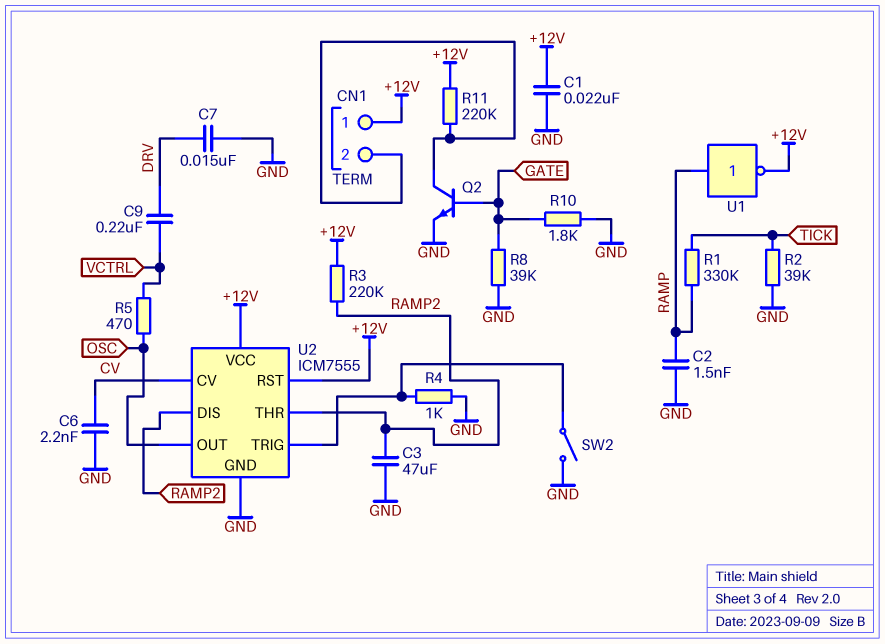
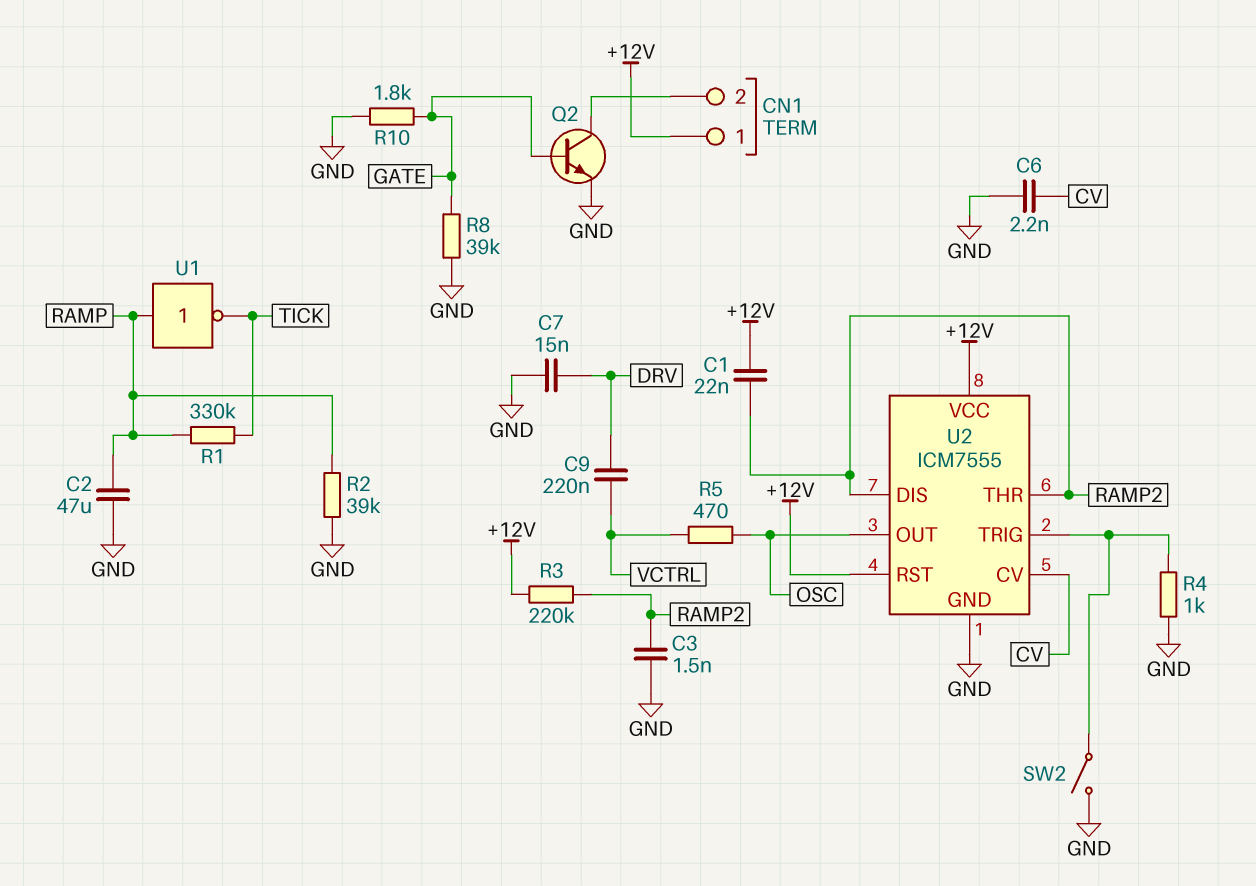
C1: 22nF (+12V, GND) -> 22nF (+12V, RAMP2)
C2: 1.5nF (GND, RAMP) -> 47uF (GND, RAMP)
C3: 47uF (GND, RAMP2) -> 1.5nF (GND, RAMP2)
R2: 39k (GND, TICK) -> 39k (GND, RAMP)
R11: 220k (+12V, CN1/2) -> none
U1: NOT (in RAMP, out +12V) -> NOT (in RAMP, out TICK)

